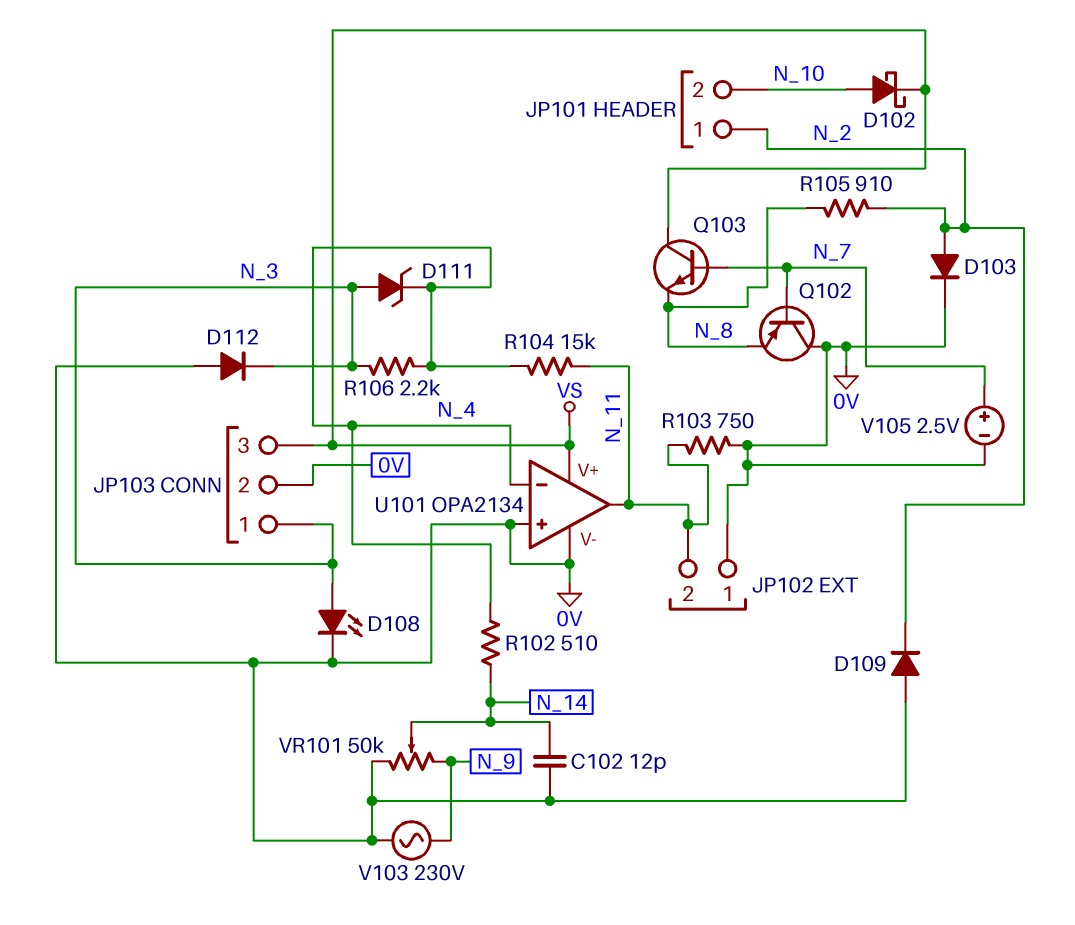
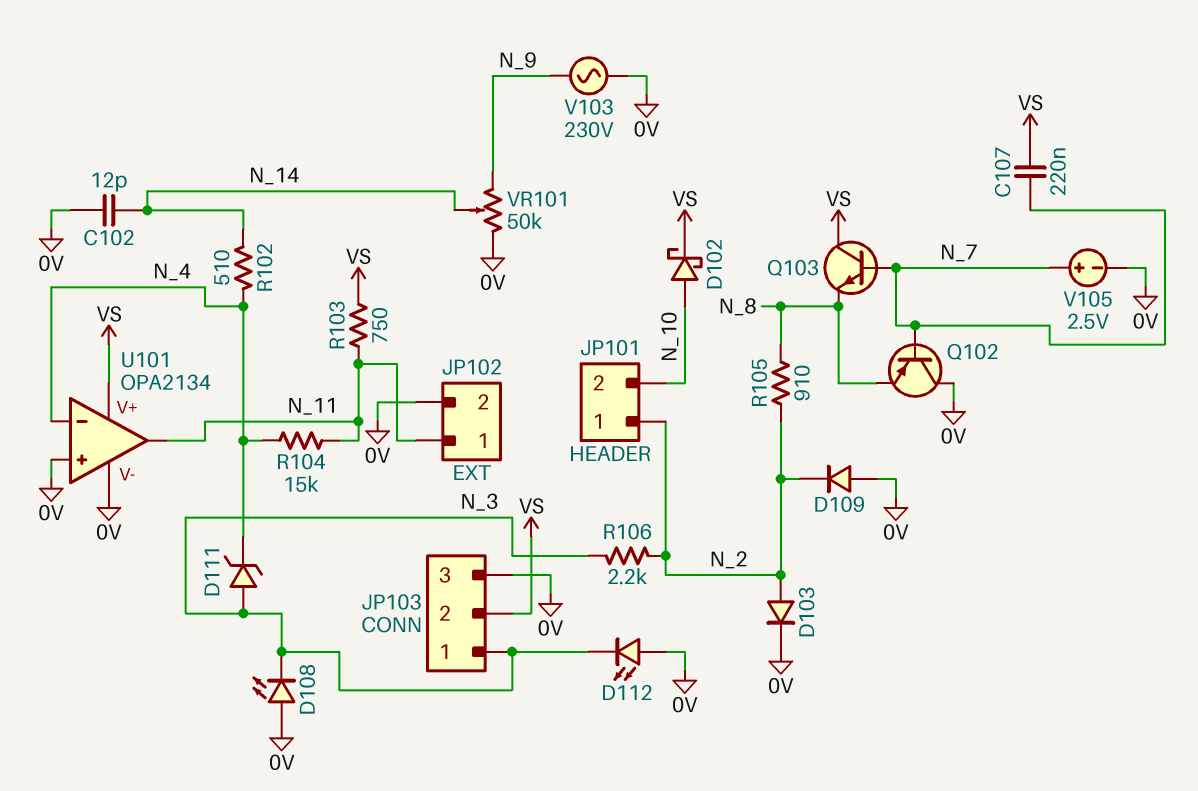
C107: none -> 220nF (N_7, VS)
D108: LED (A N_3, K 0V) -> LED (A 0V, K N_3)
D112: diode (A 0V, K N_3) -> LED (A 0V, K N_3)
JP102 pin 1: 0V -> N_11
JP102 pin 2: N_11 -> 0V
JP103 pin 2: 0V -> VS
JP103 pin 3: VS -> 0V
R103: 750 (0V, N_11) -> 750 (N_11, VS)
R106: 2.2k (N_3, N_4) -> 2.2k (N_2, N_3)

